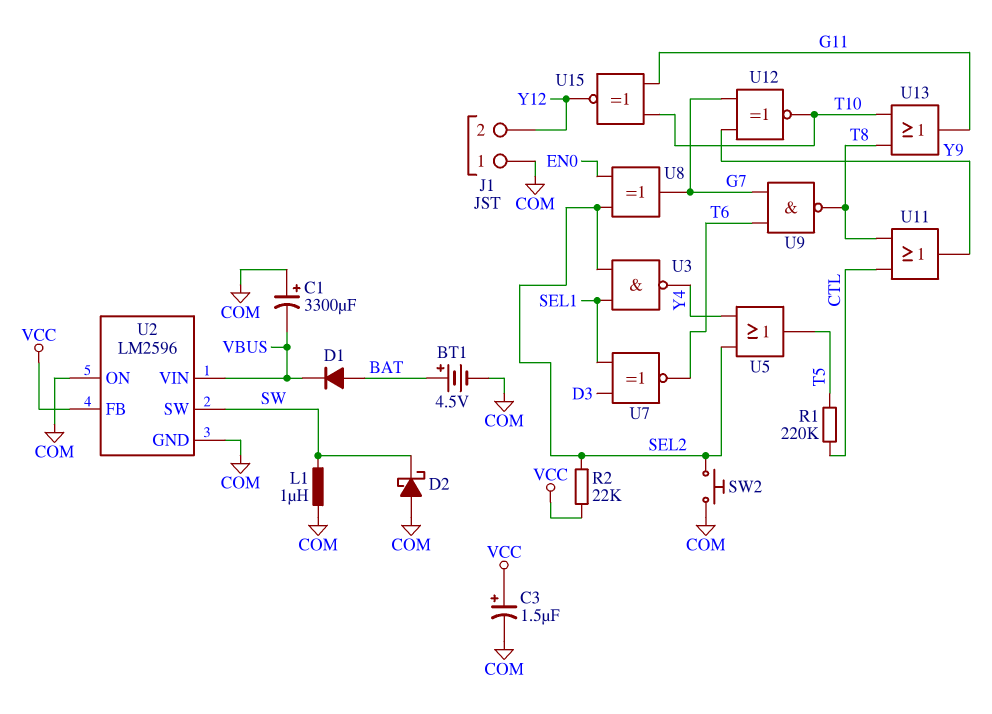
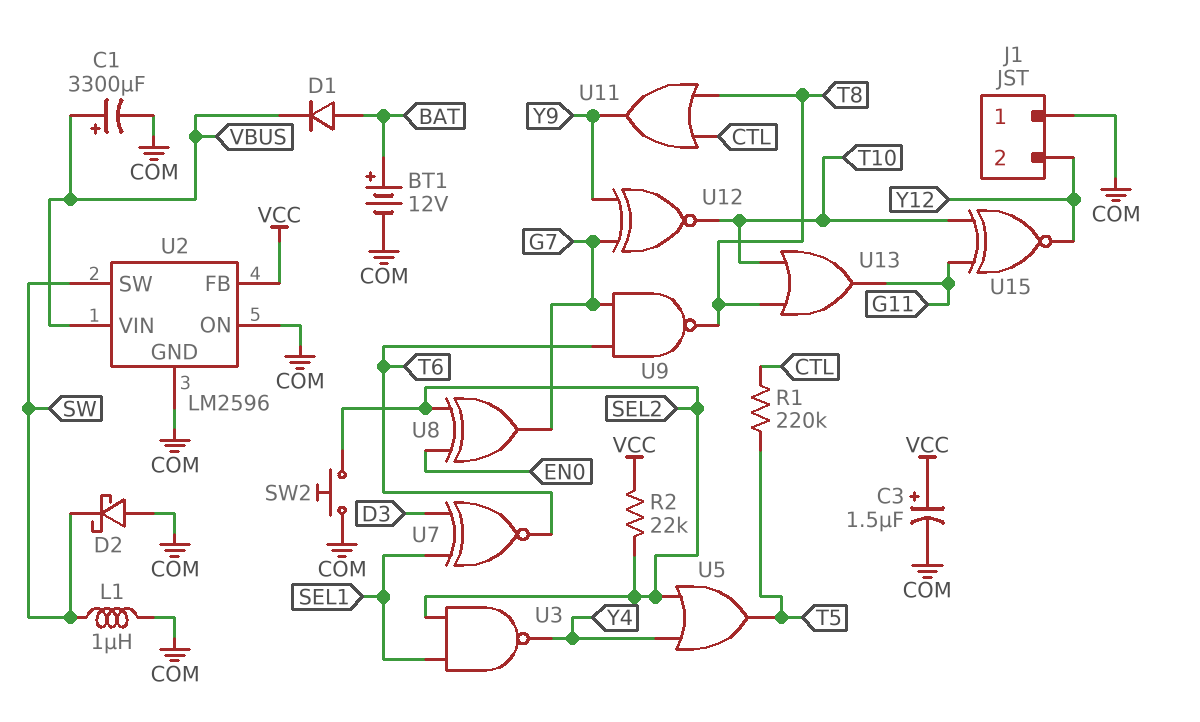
BT1: 4.5V (plus BAT, minus COM) -> 12V (plus BAT, minus COM)
C1: 3300uF (plus COM, minus VBUS) -> 3300uF (plus VBUS, minus COM)

